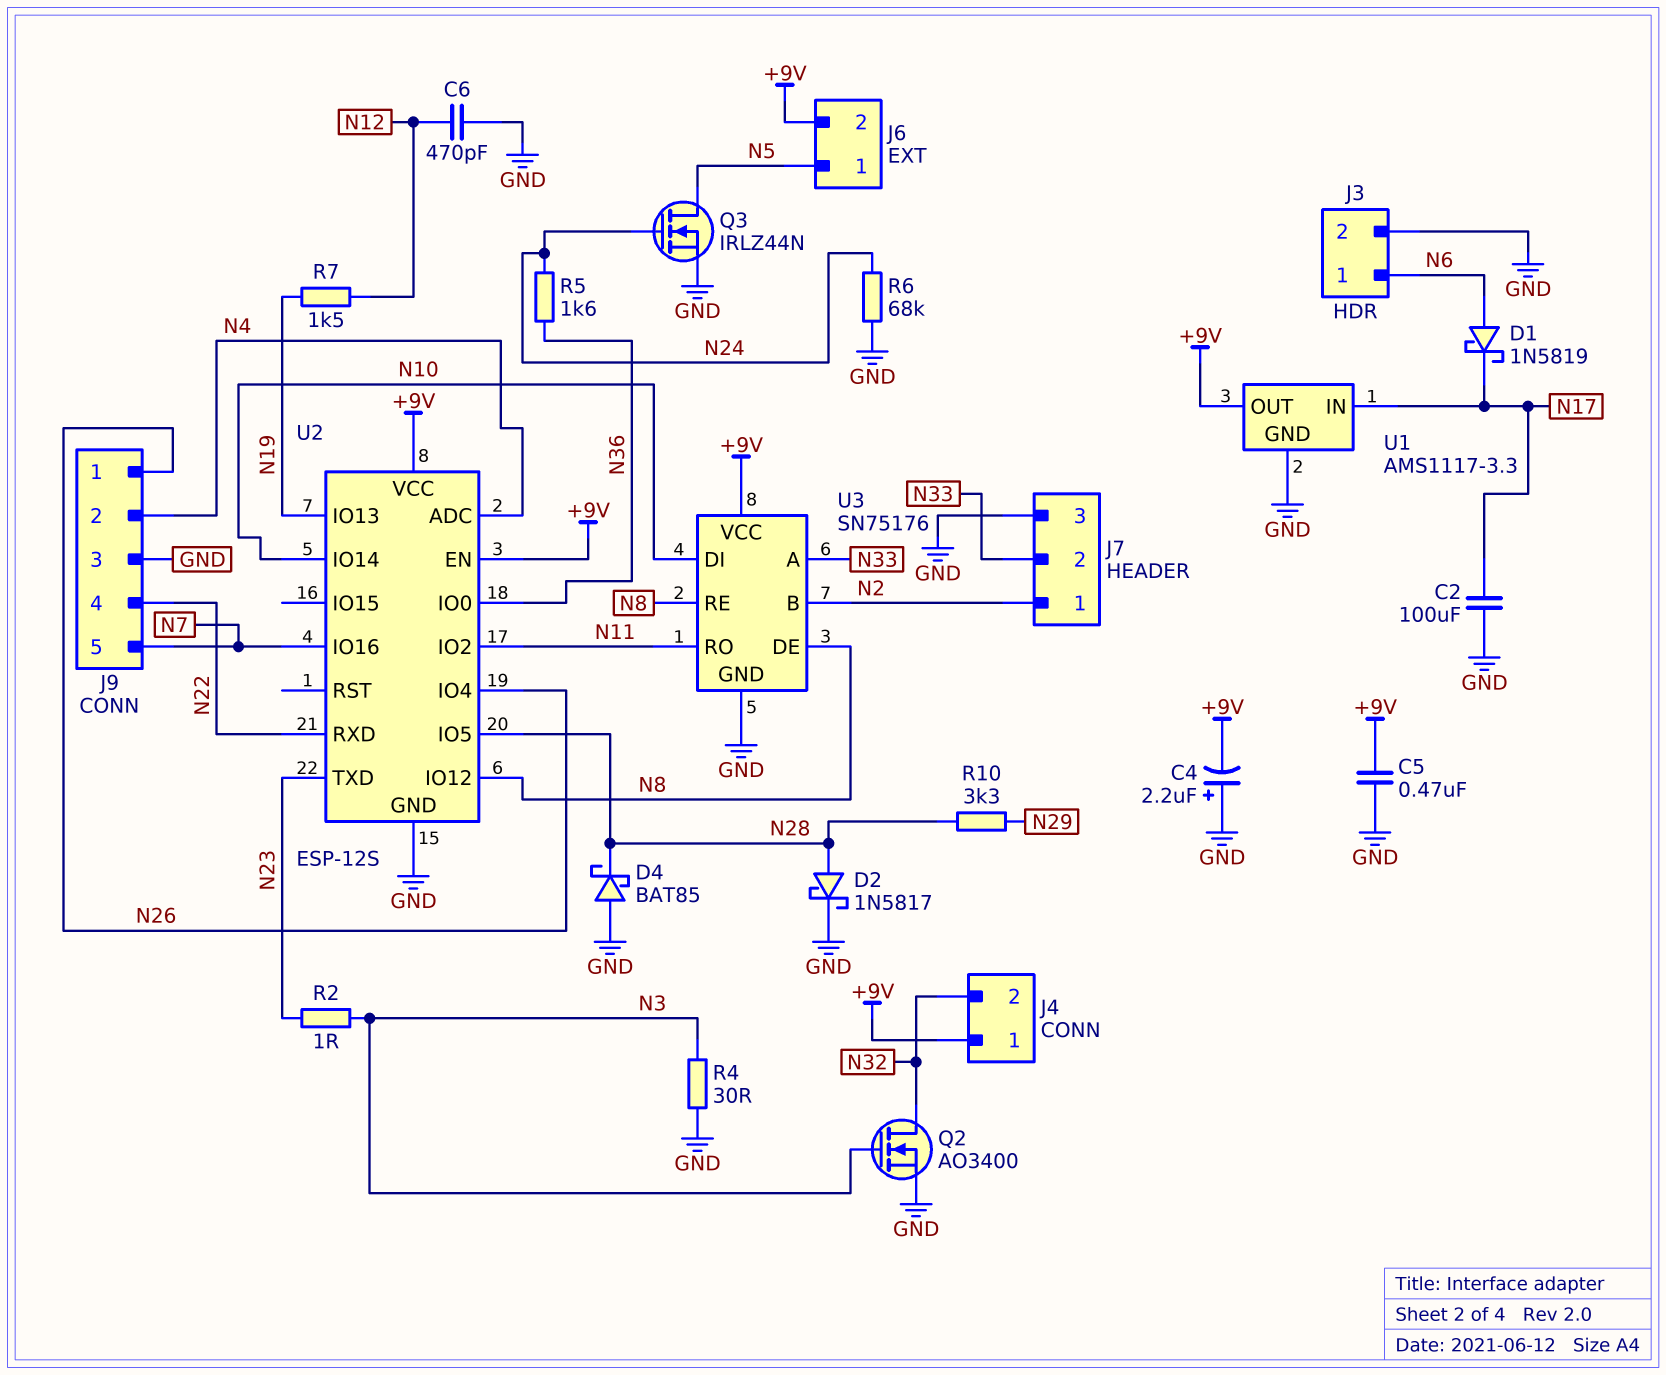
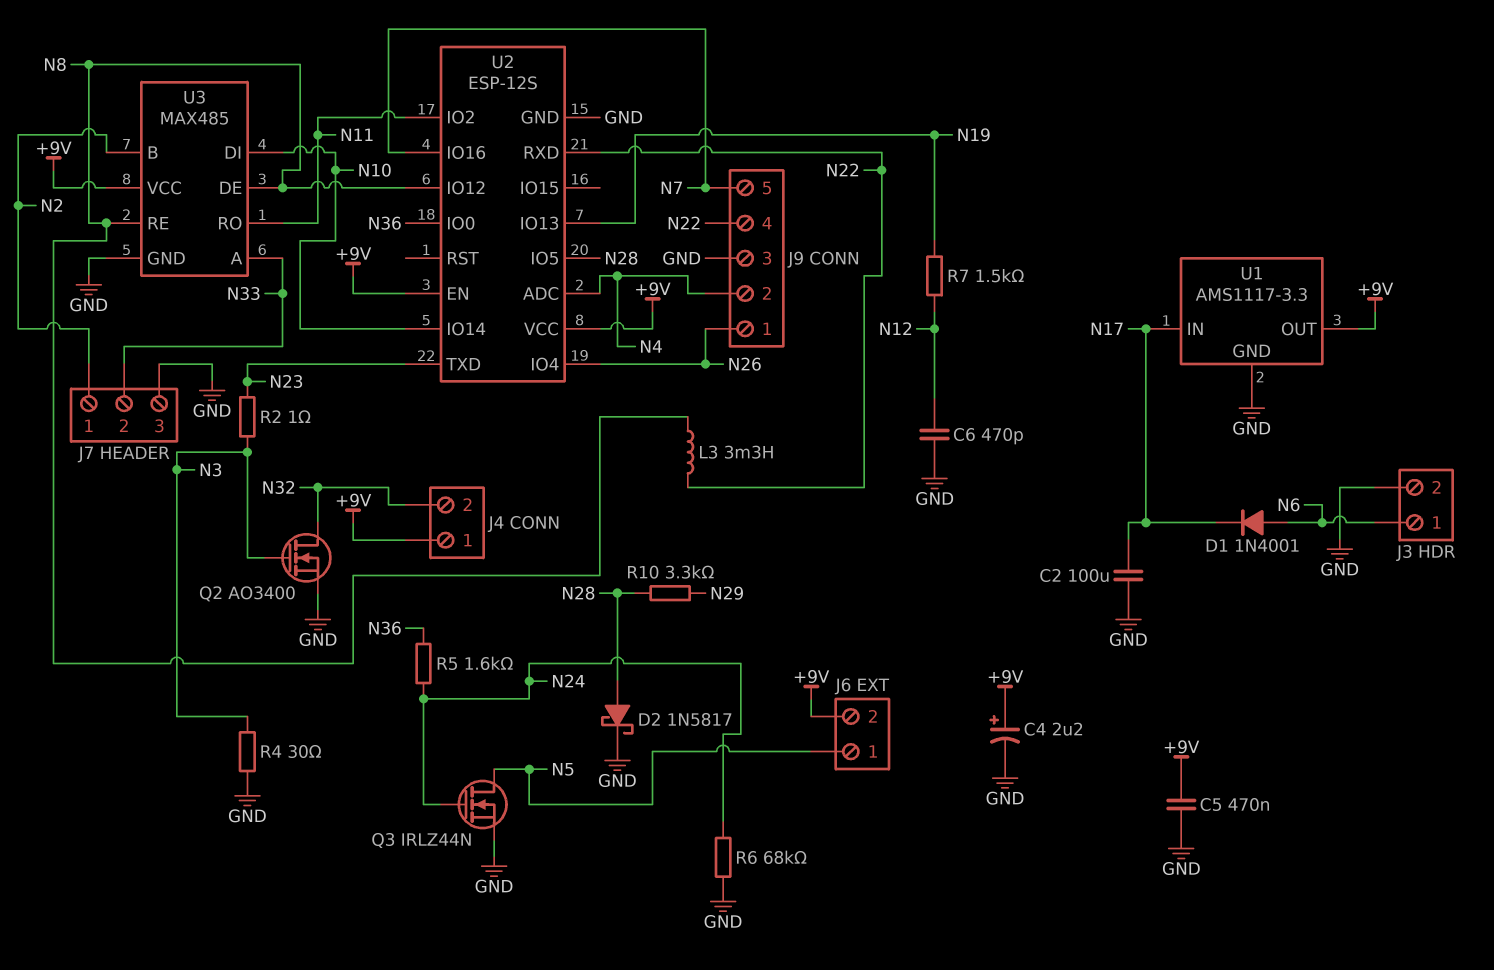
C4: 2.2uF (plus GND, minus +9V) -> 2.2uF (plus +9V, minus GND)
D1: schottky 1N5819 (A N6, K N17) -> diode 1N4001 (A N6, K N17)
D4: schottky BAT85 (A GND, K N28) -> none
L3: none -> 3.3mH (N8, N22)
U3: SN75176 -> MAX485

